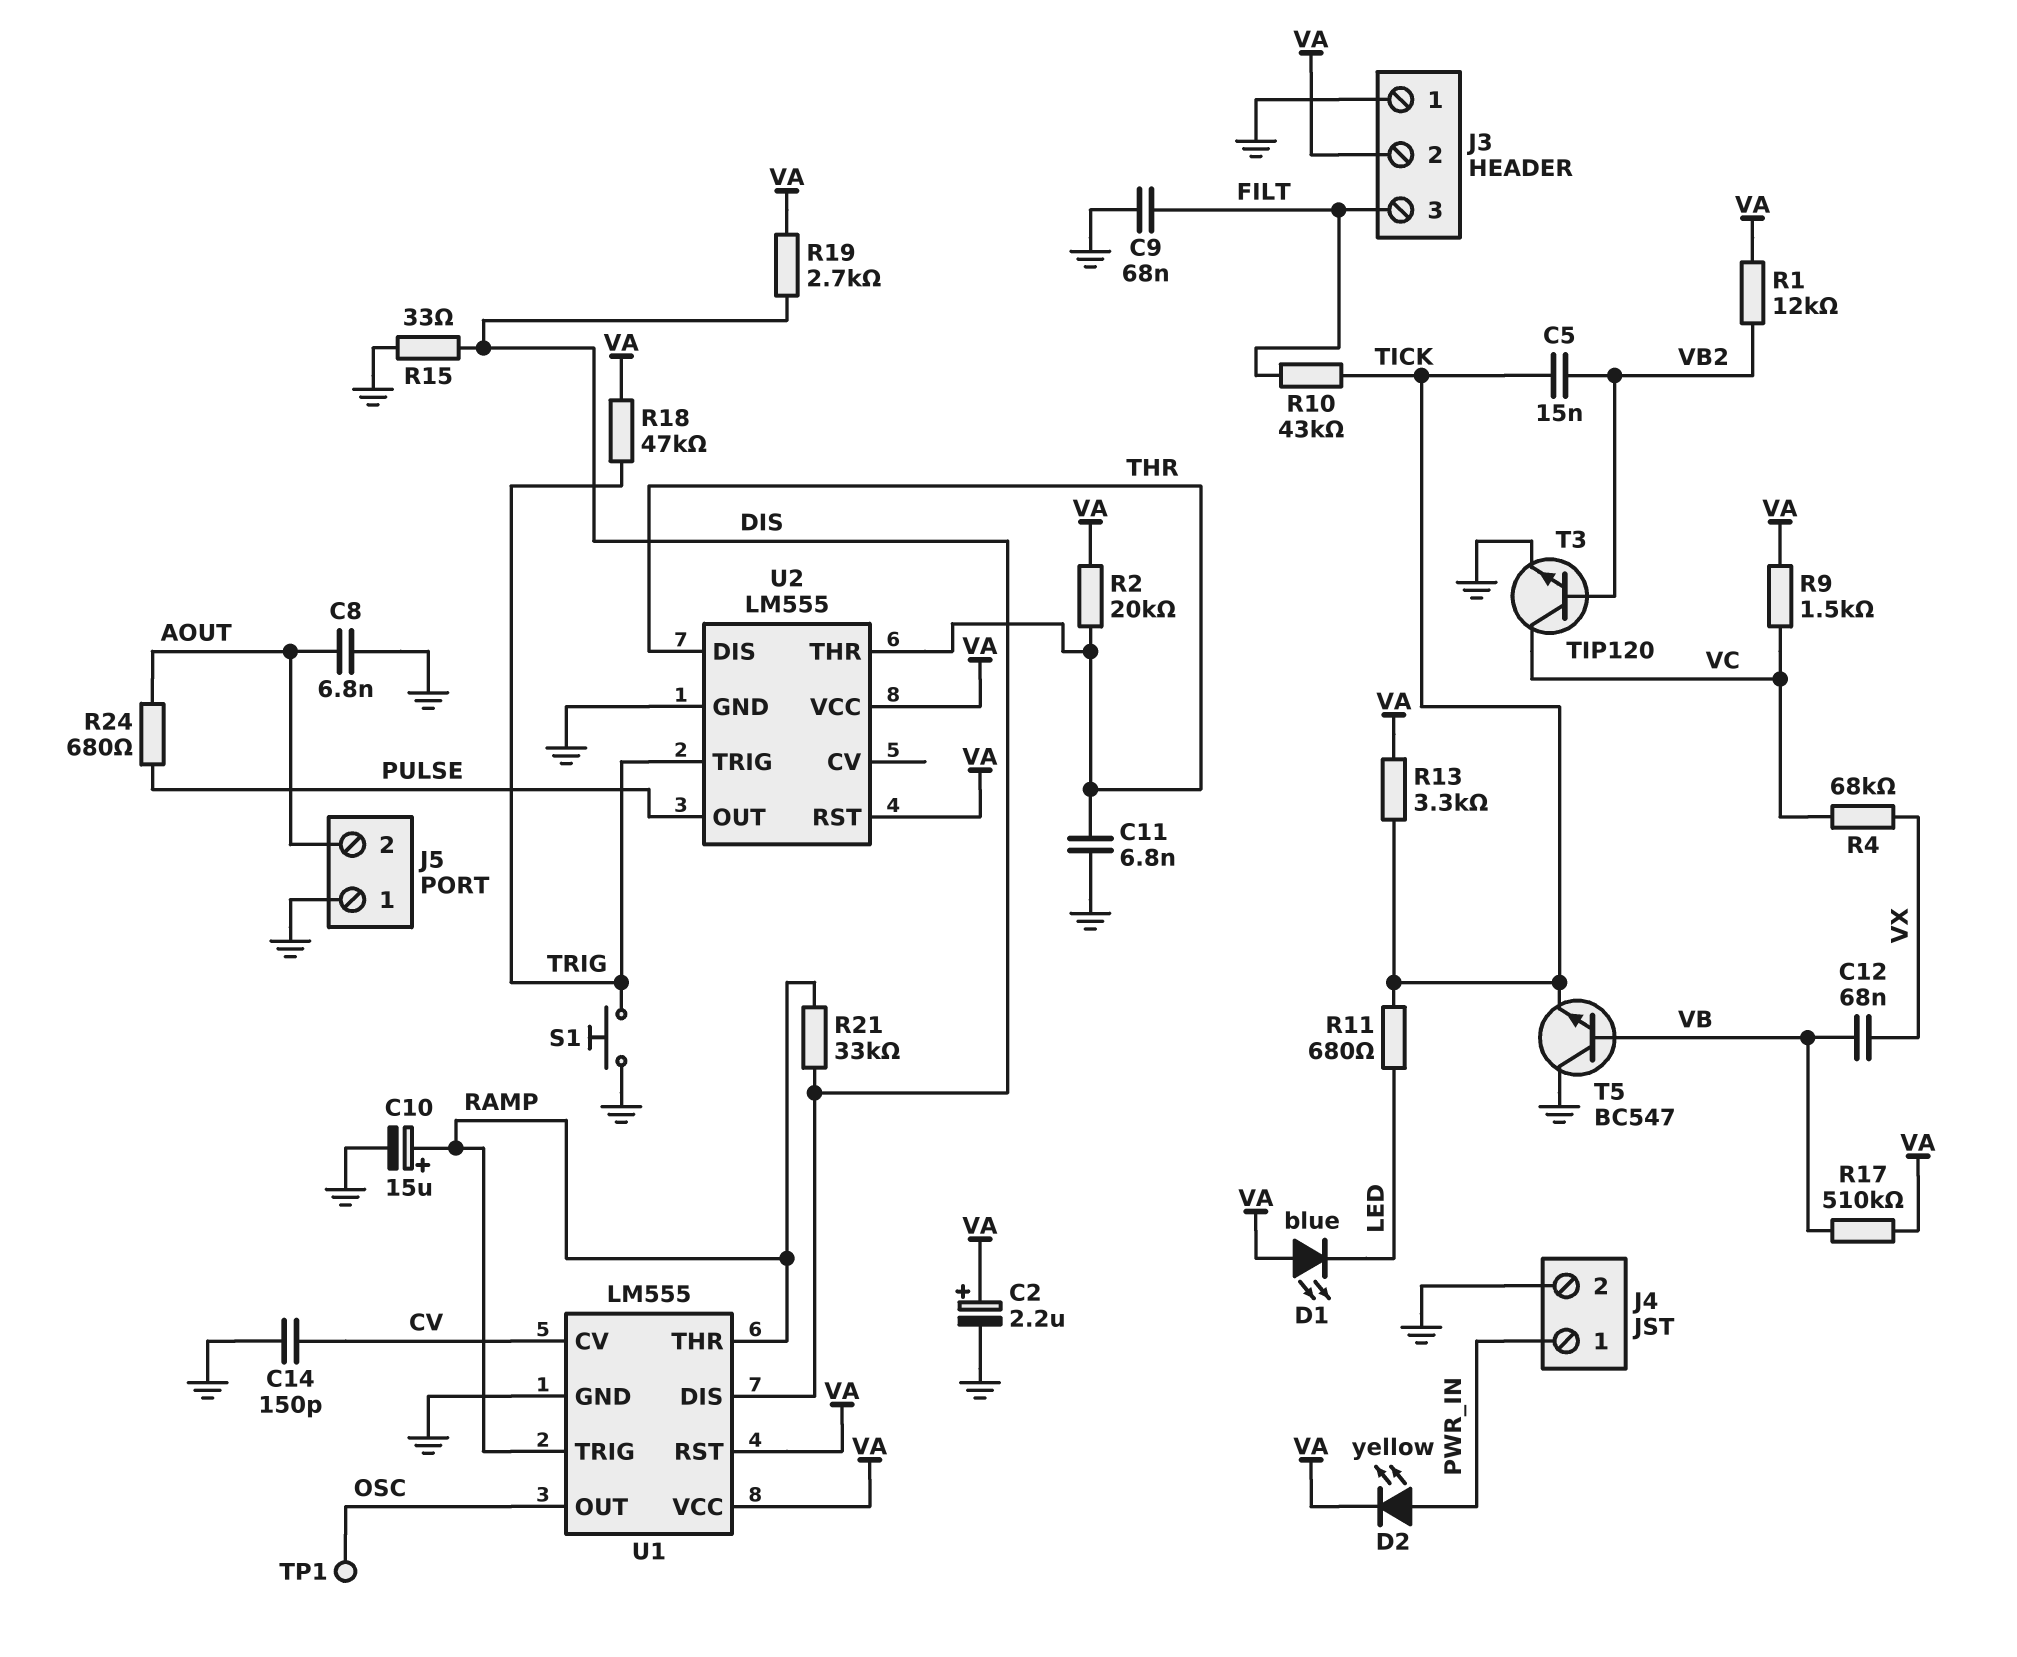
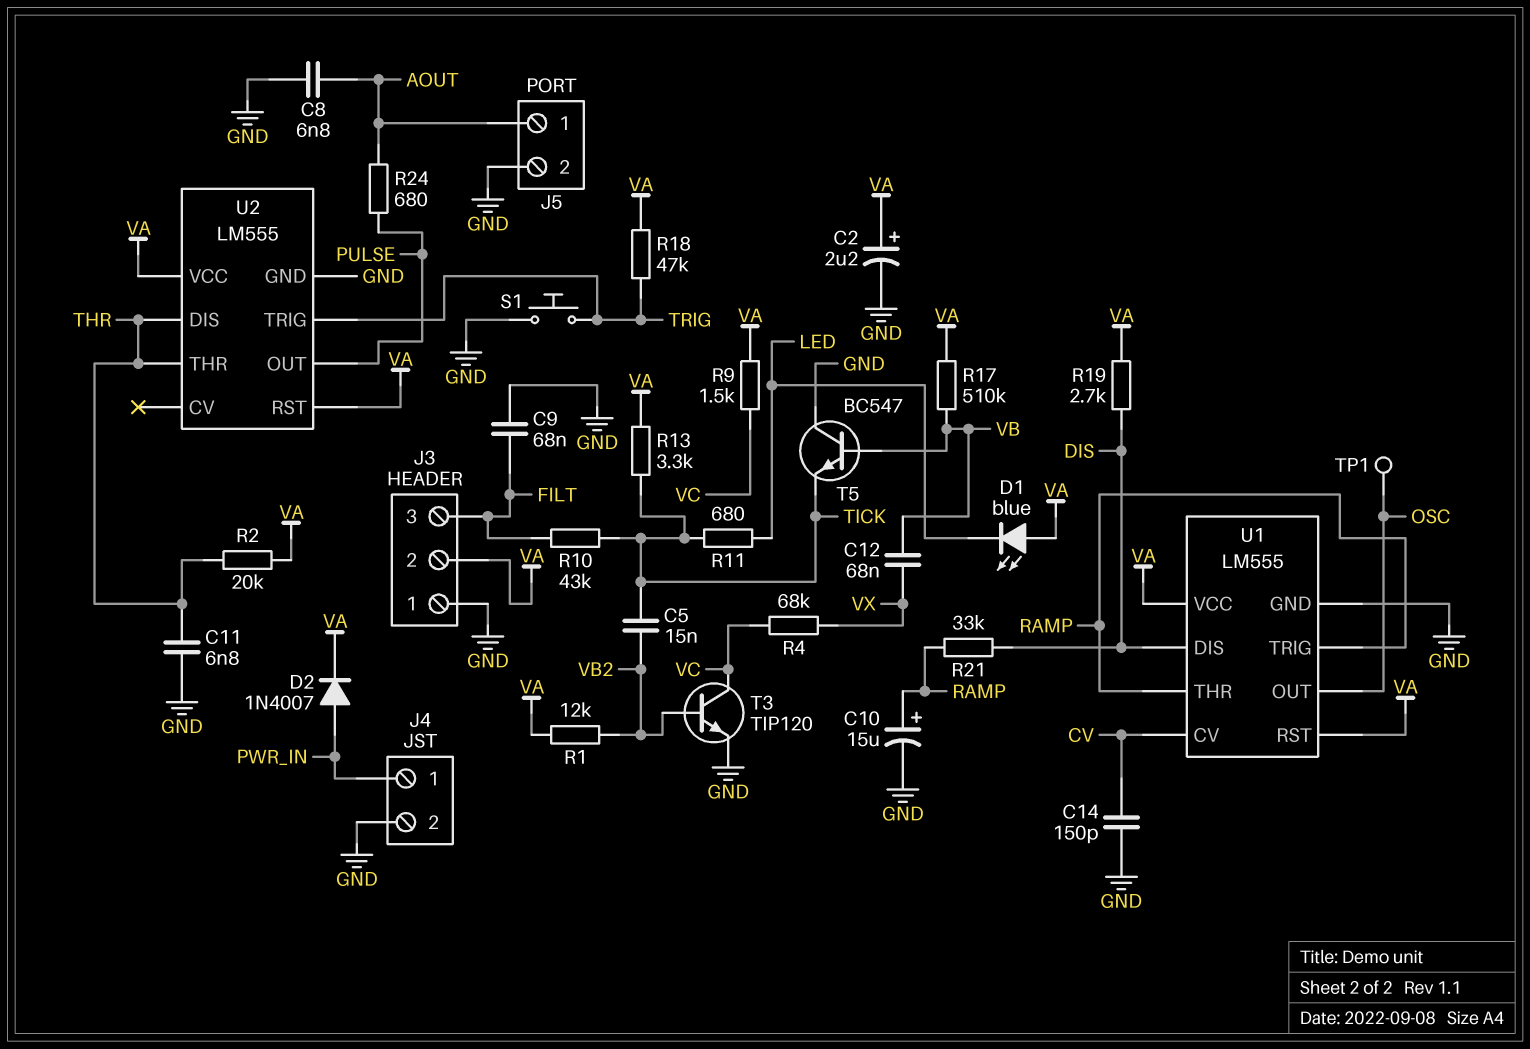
D2: LED yellow (A PWR_IN, K VA) -> diode 1N4007 (A PWR_IN, K VA)
J5 pin 1: GND -> AOUT
J5 pin 2: AOUT -> GND
R15: 33 (DIS, GND) -> none

